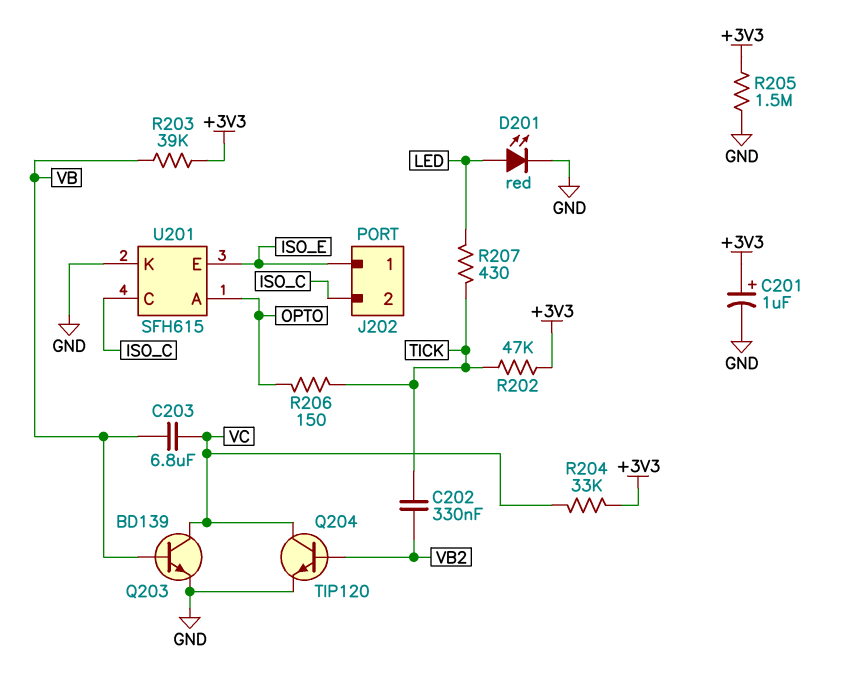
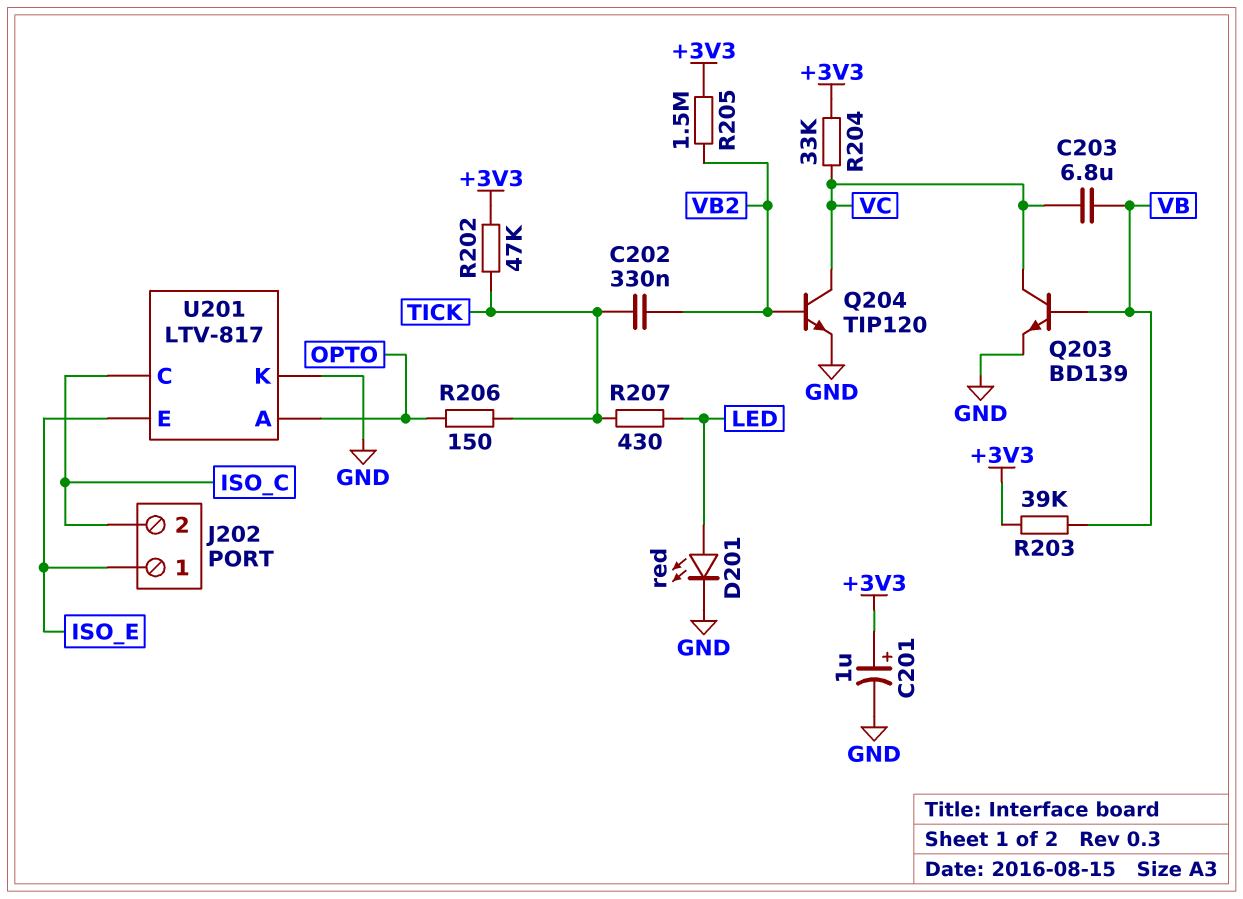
R205: 1.5M (+3V3, GND) -> 1.5M (+3V3, VB2)
U201: SFH615 -> LTV-817

